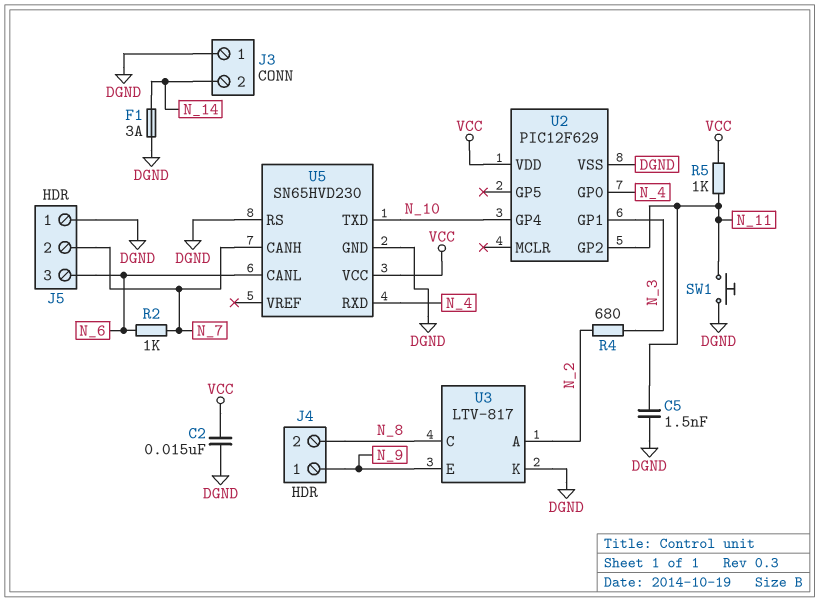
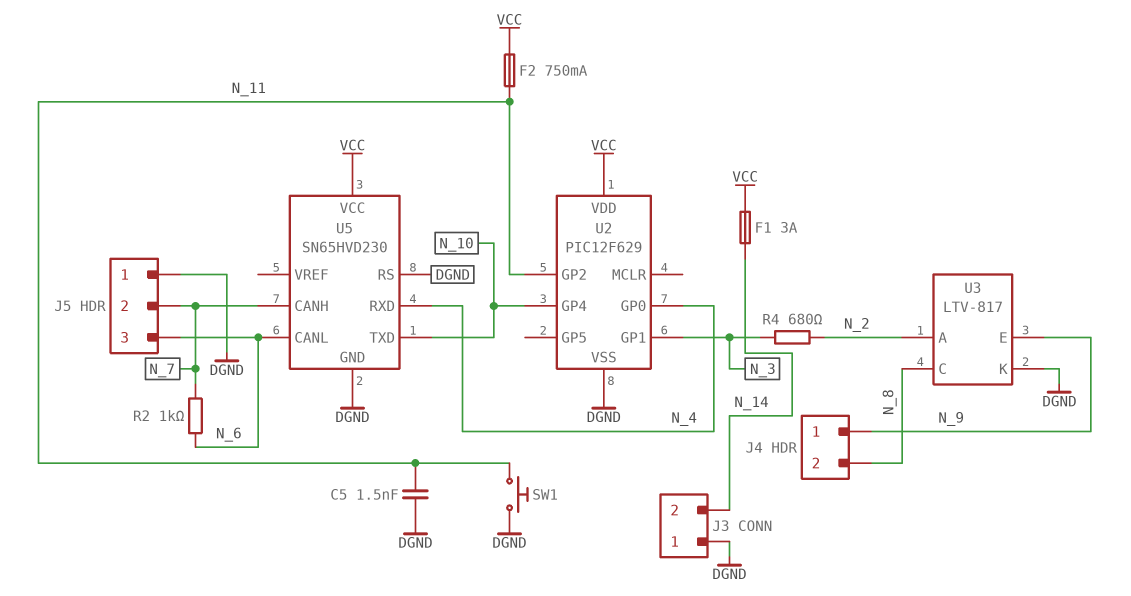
C2: 15nF (DGND, VCC) -> none
F1: 3A (DGND, N_14) -> 3A (N_14, VCC)
F2: none -> 750mA (N_11, VCC)
R5: 1k (N_11, VCC) -> none

